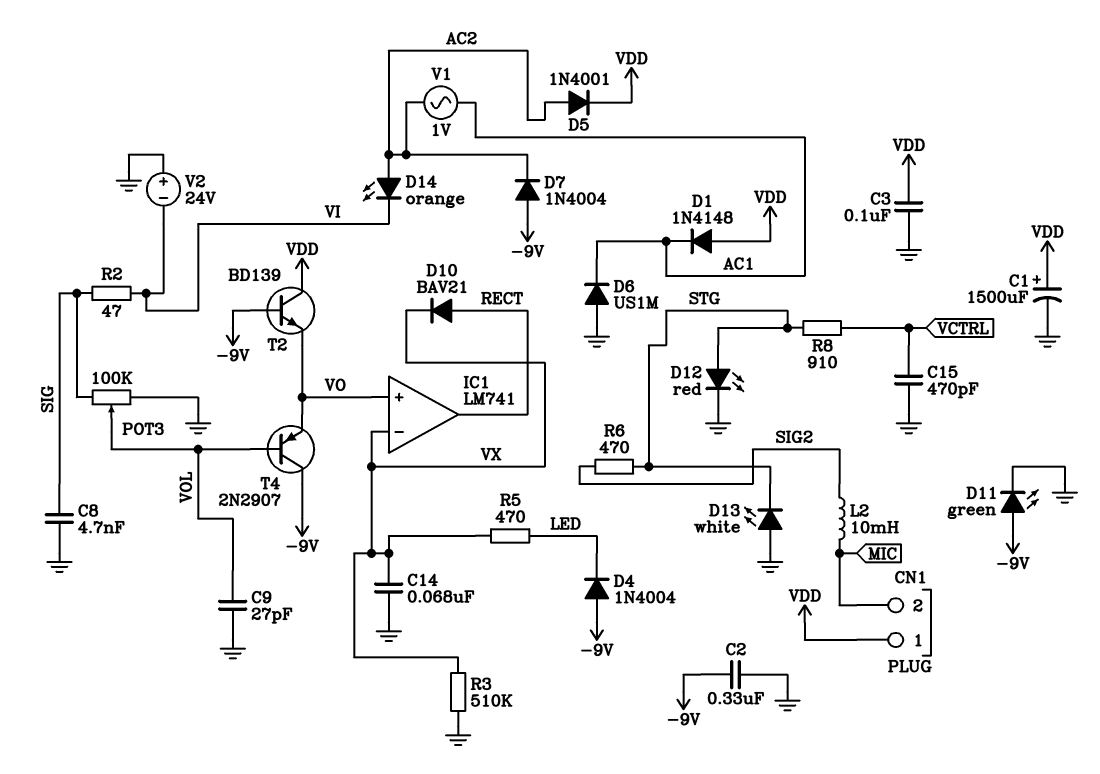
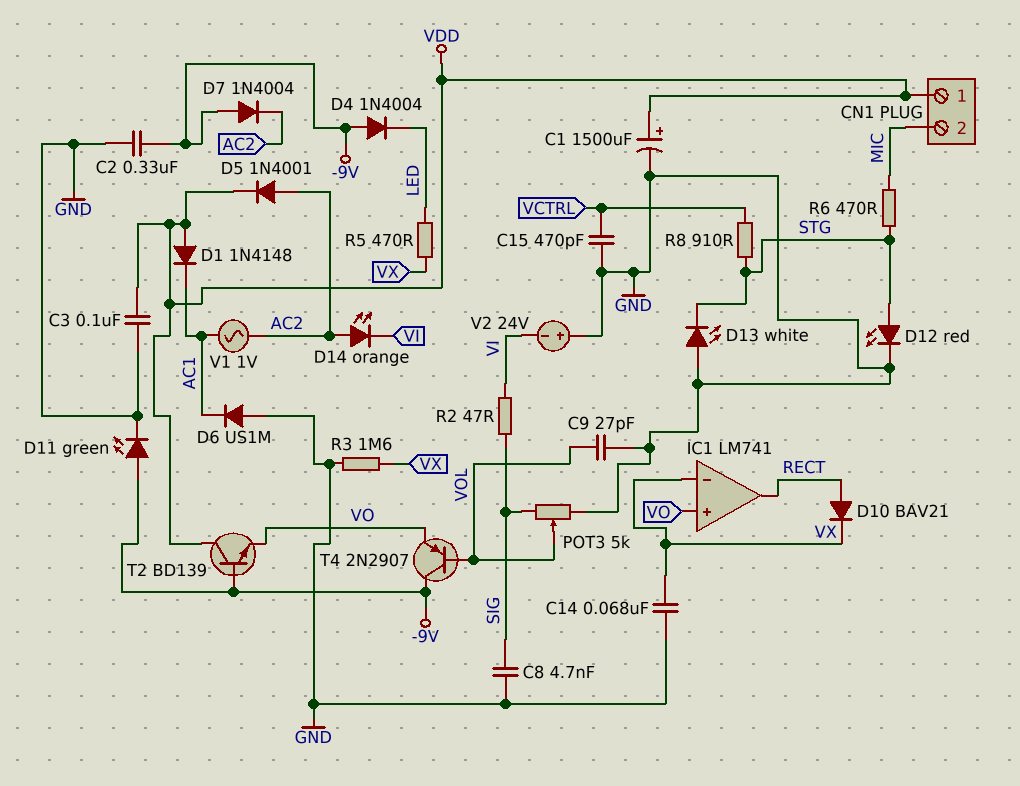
L2: 10mH (MIC, SIG2) -> none
POT3: 100k (GND, SIG, wiper VOL) -> 5k (GND, SIG, wiper VOL)
R3: 510k (GND, VX) -> 1.6M (GND, VX)
R6: 470 (SIG2, STG) -> 470 (MIC, STG)

